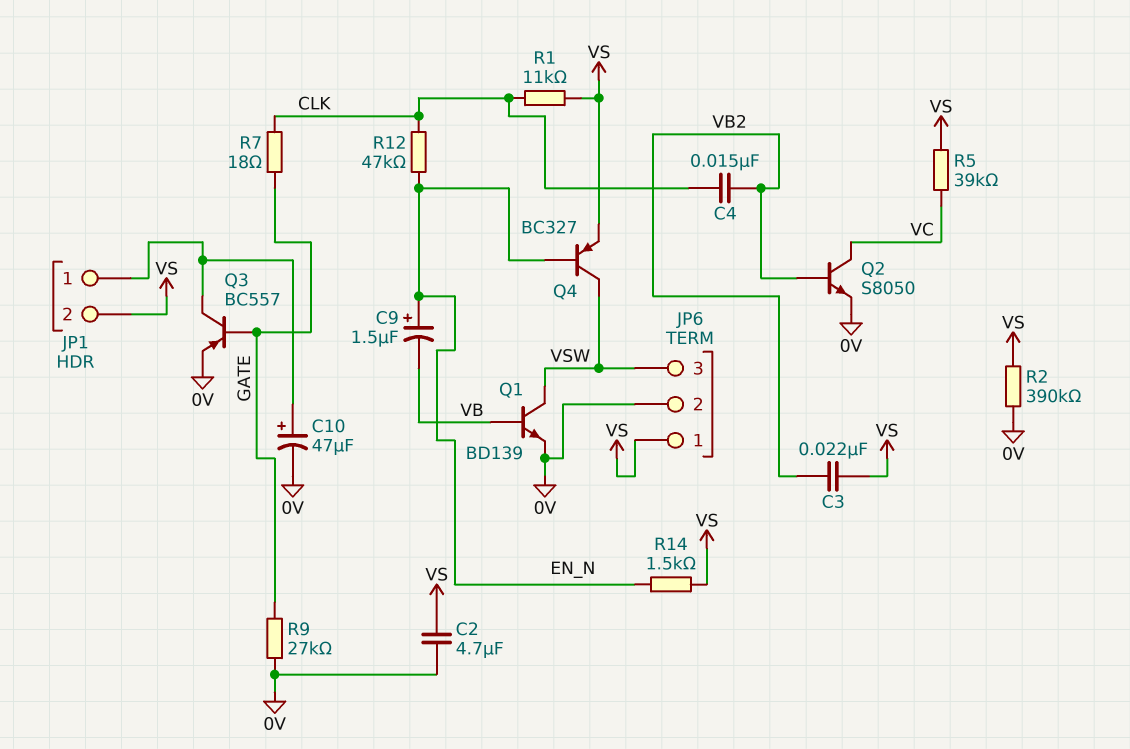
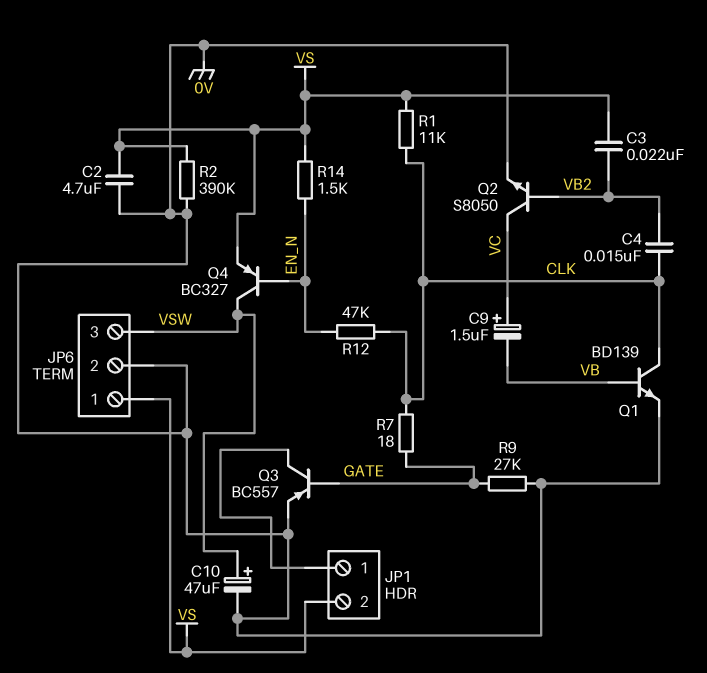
C9: 1.5uF (plus EN_N, minus VB) -> 1.5uF (plus VC, minus VB)
C10: 47uF (plus JP1/1, minus 0V) -> 47uF (plus VSW, minus 0V)
Q1: NPN BD139 (B VB, C VSW, E 0V) -> NPN BD139 (B VB, C CLK, E 0V)
R5: 39k (VC, VS) -> none

